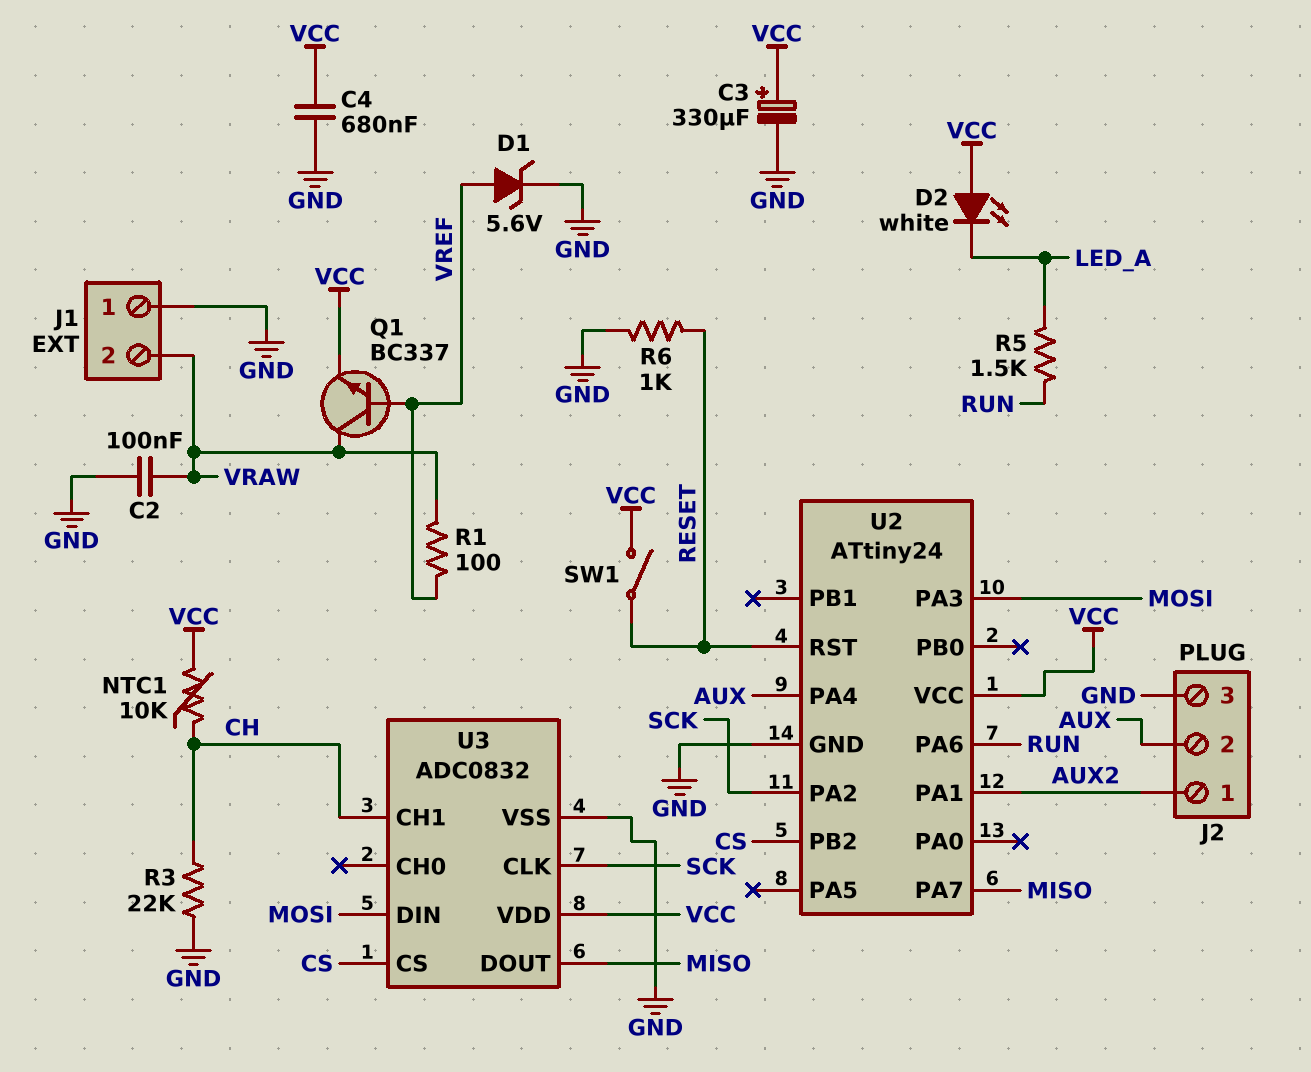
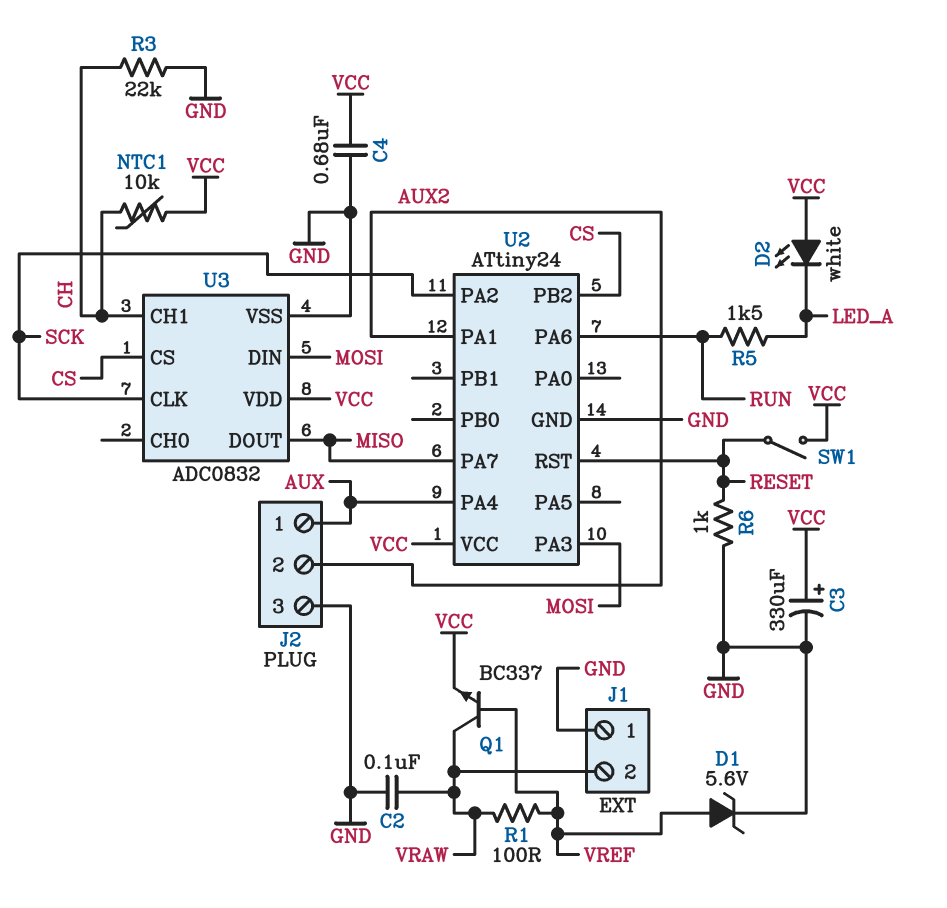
J2 pin 1: AUX2 -> AUX
J2 pin 2: AUX -> AUX2

